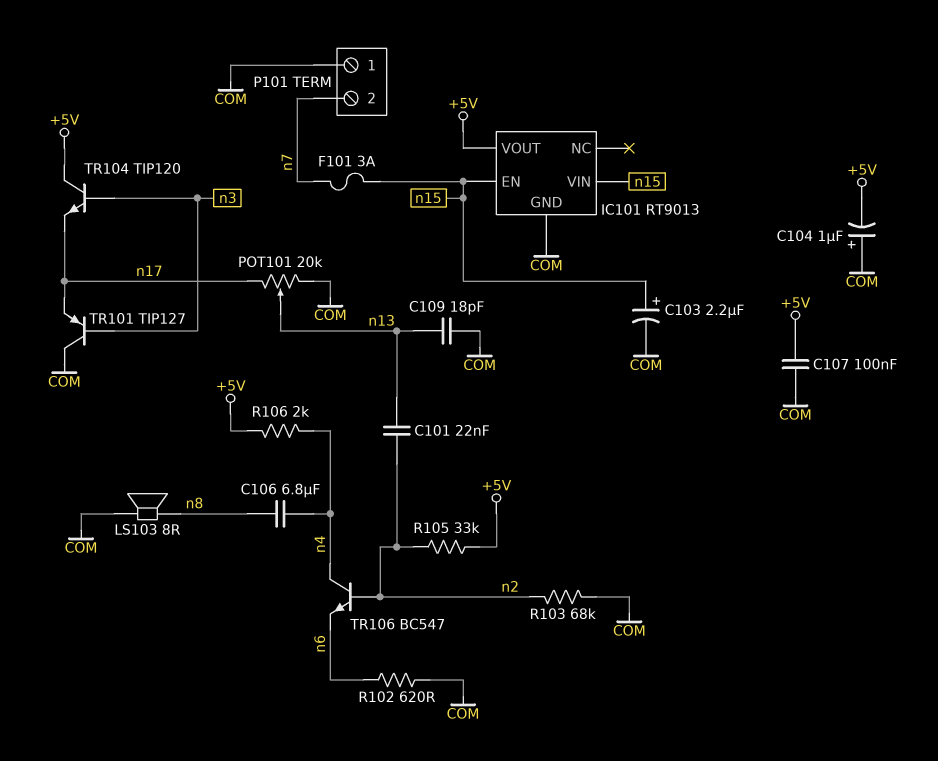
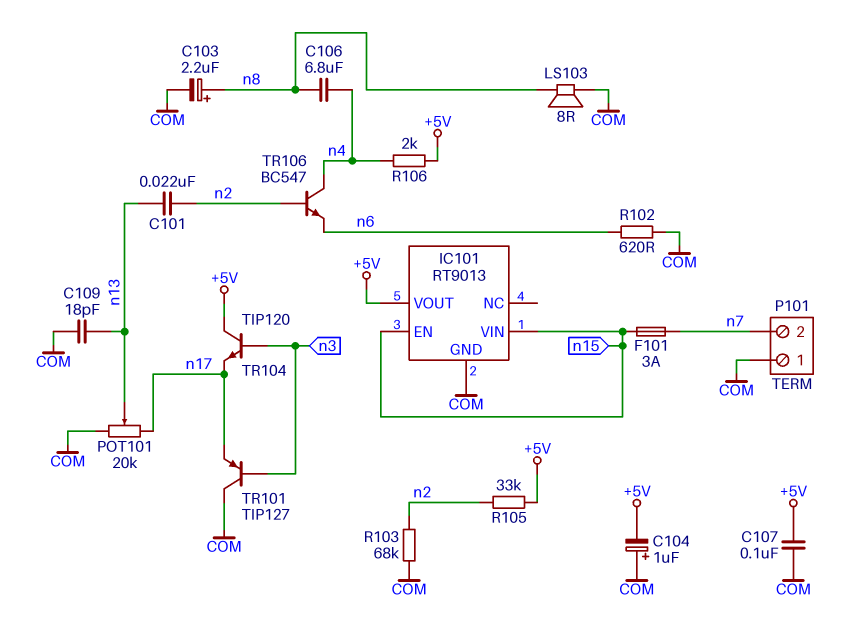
C103: 2.2uF (plus n15, minus COM) -> 2.2uF (plus n8, minus COM)

